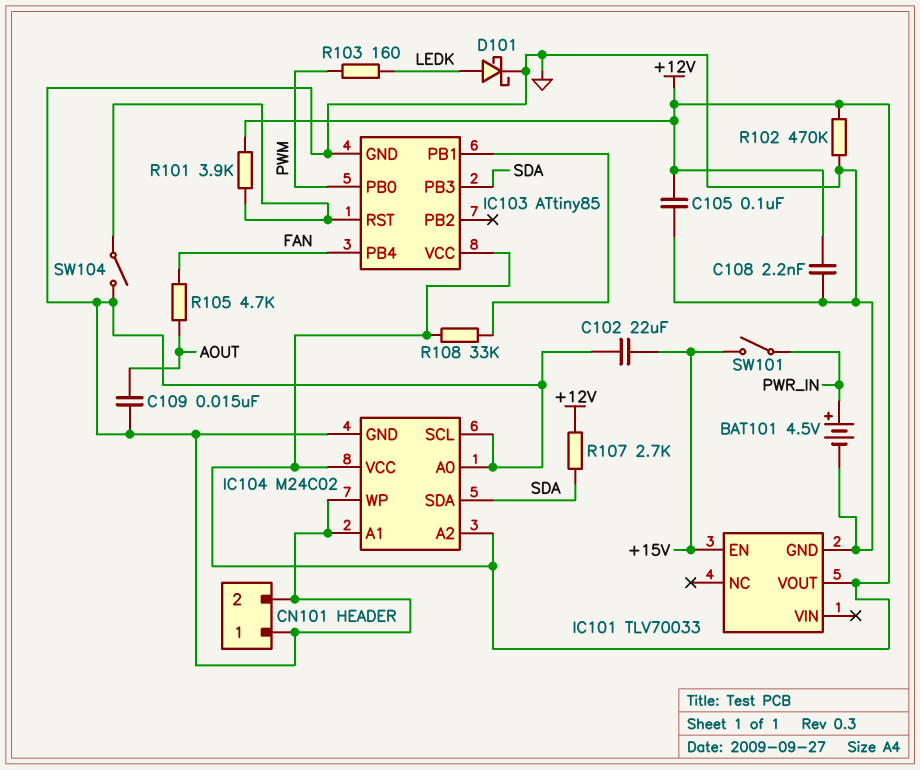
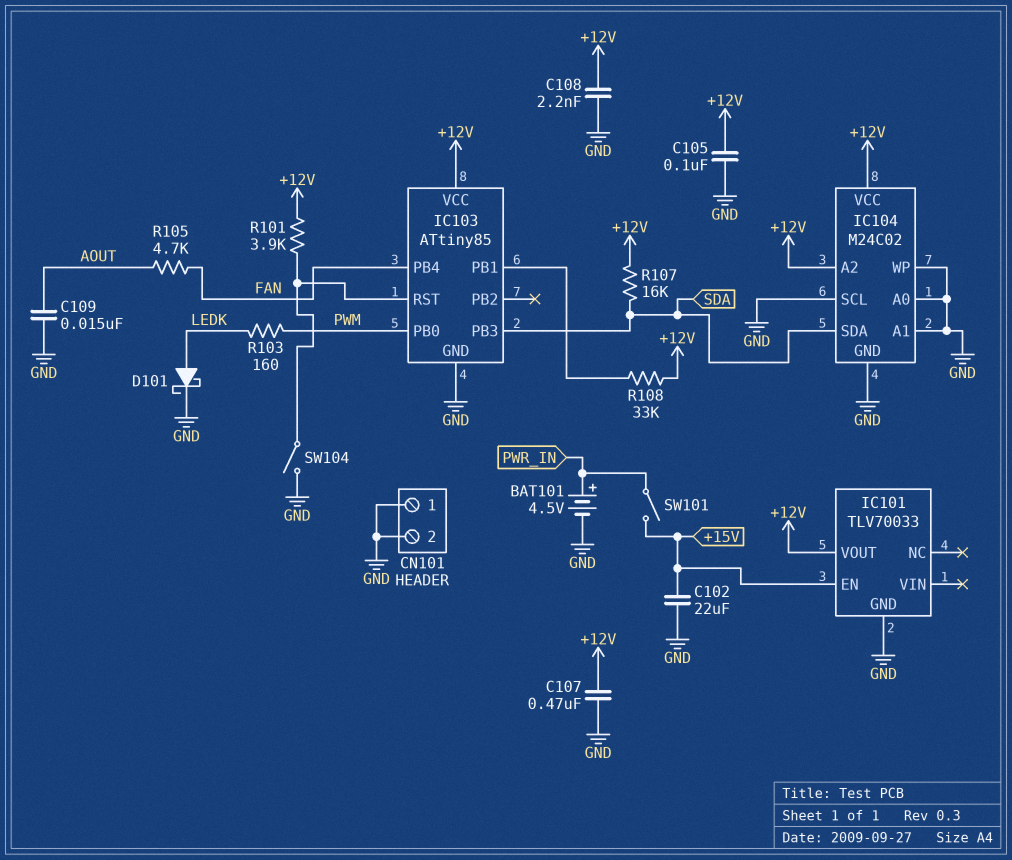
C107: none -> 470nF (+12V, GND)
R102: 470k (+12V, GND) -> none
R107: 2.7k (+12V, SDA) -> 16k (+12V, SDA)

